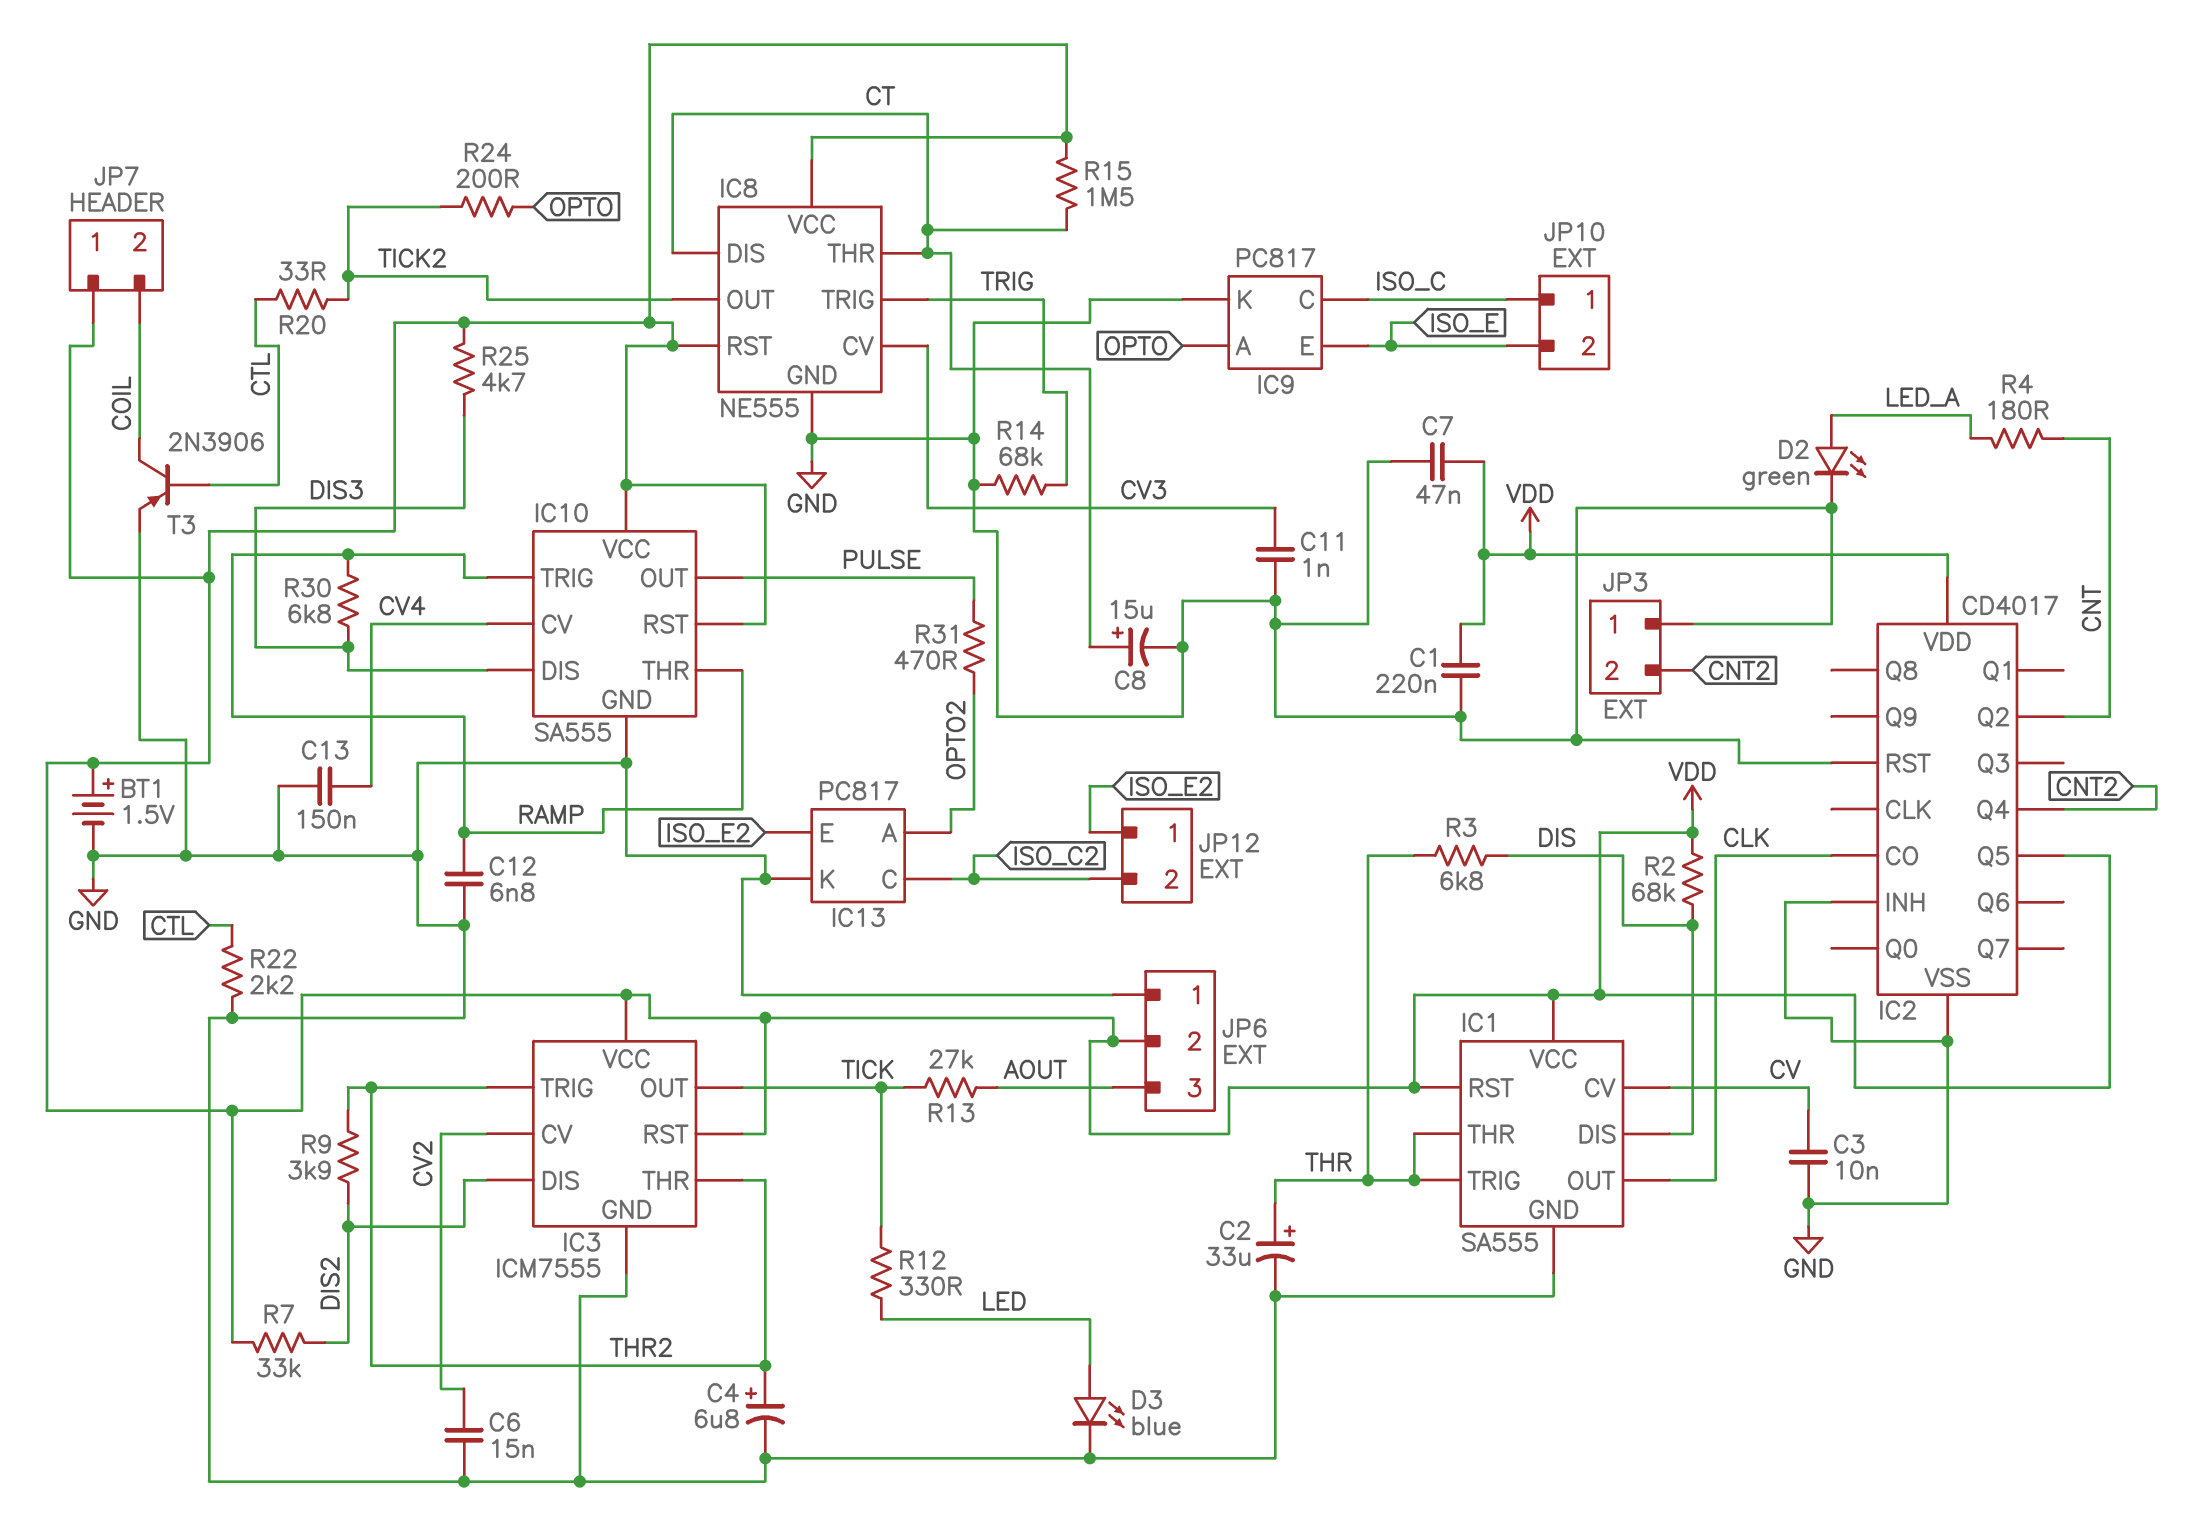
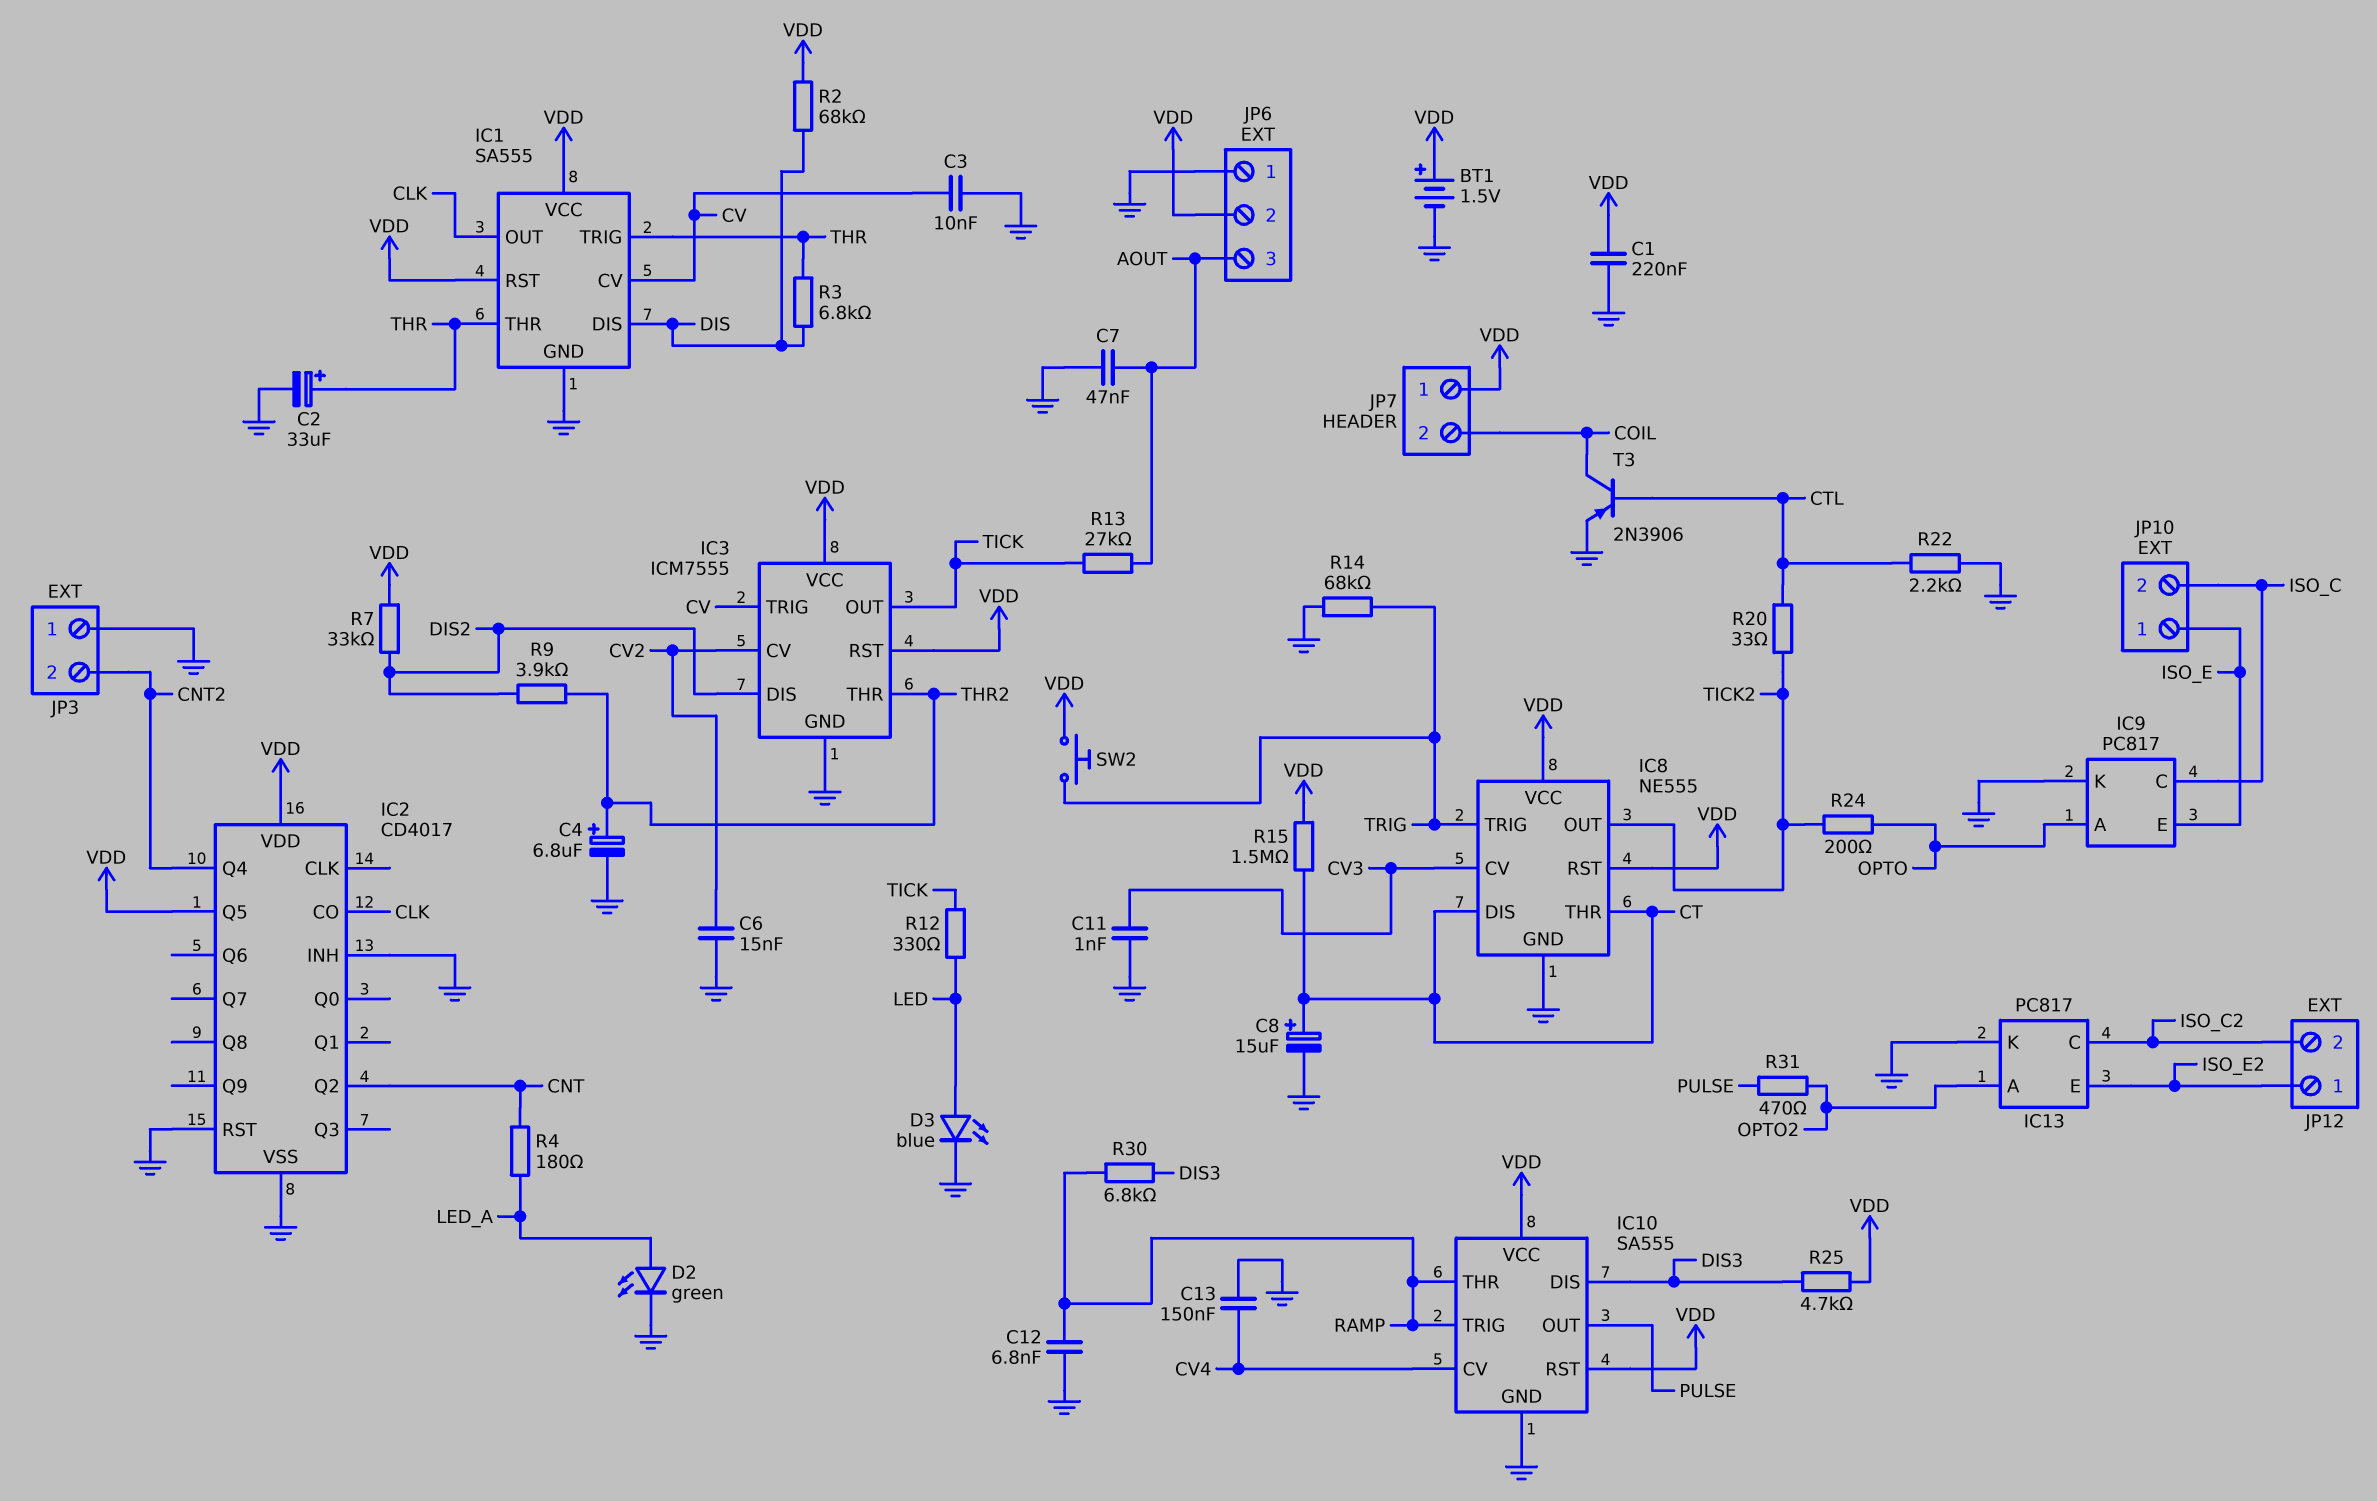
C7: 47nF (GND, VDD) -> 47nF (AOUT, GND)
IC3 pin TRIG: THR2 -> CV
JP10 pin 1: ISO_C -> ISO_E
JP10 pin 2: ISO_E -> ISO_C
SW2: none -> button (TRIG, VDD)

